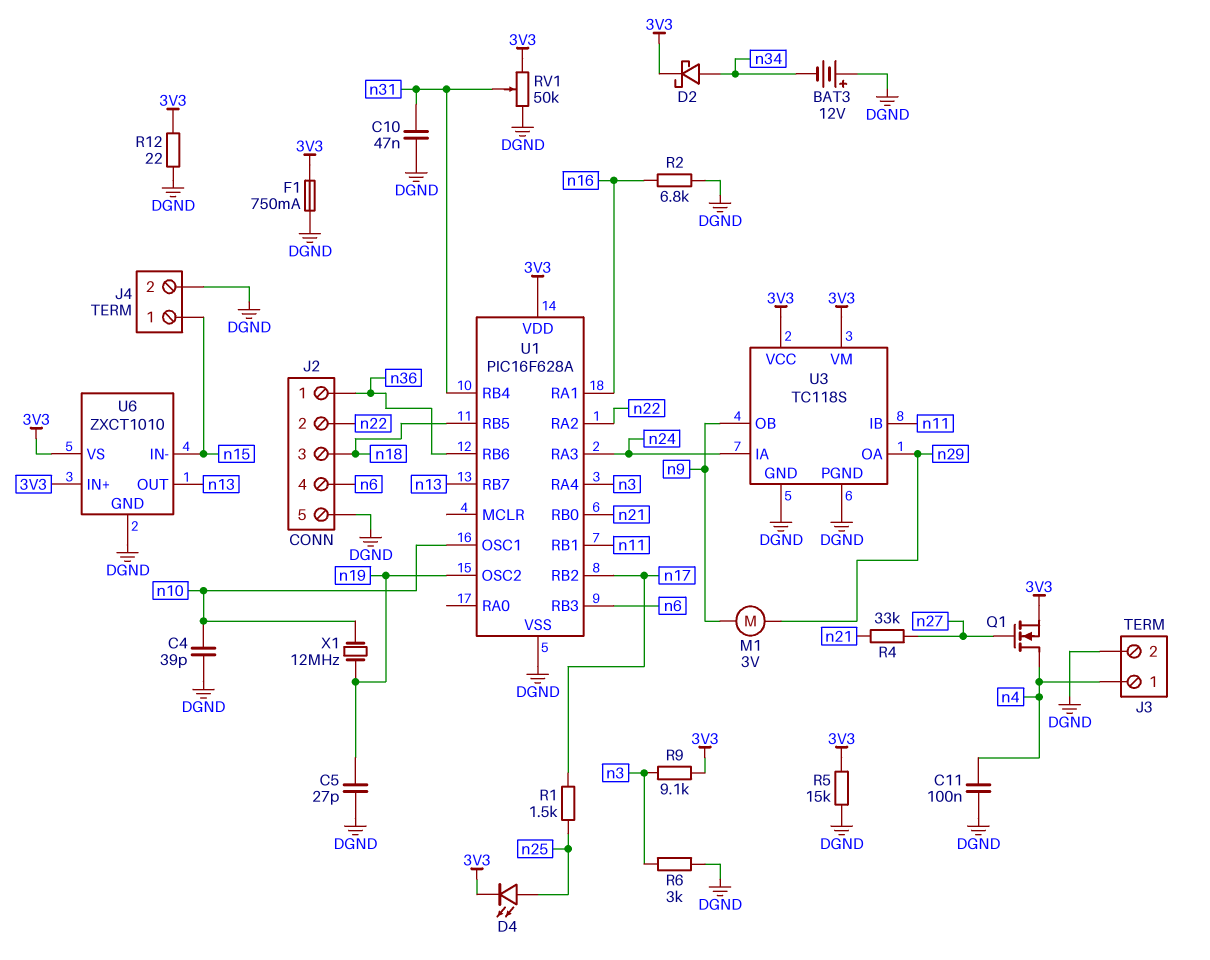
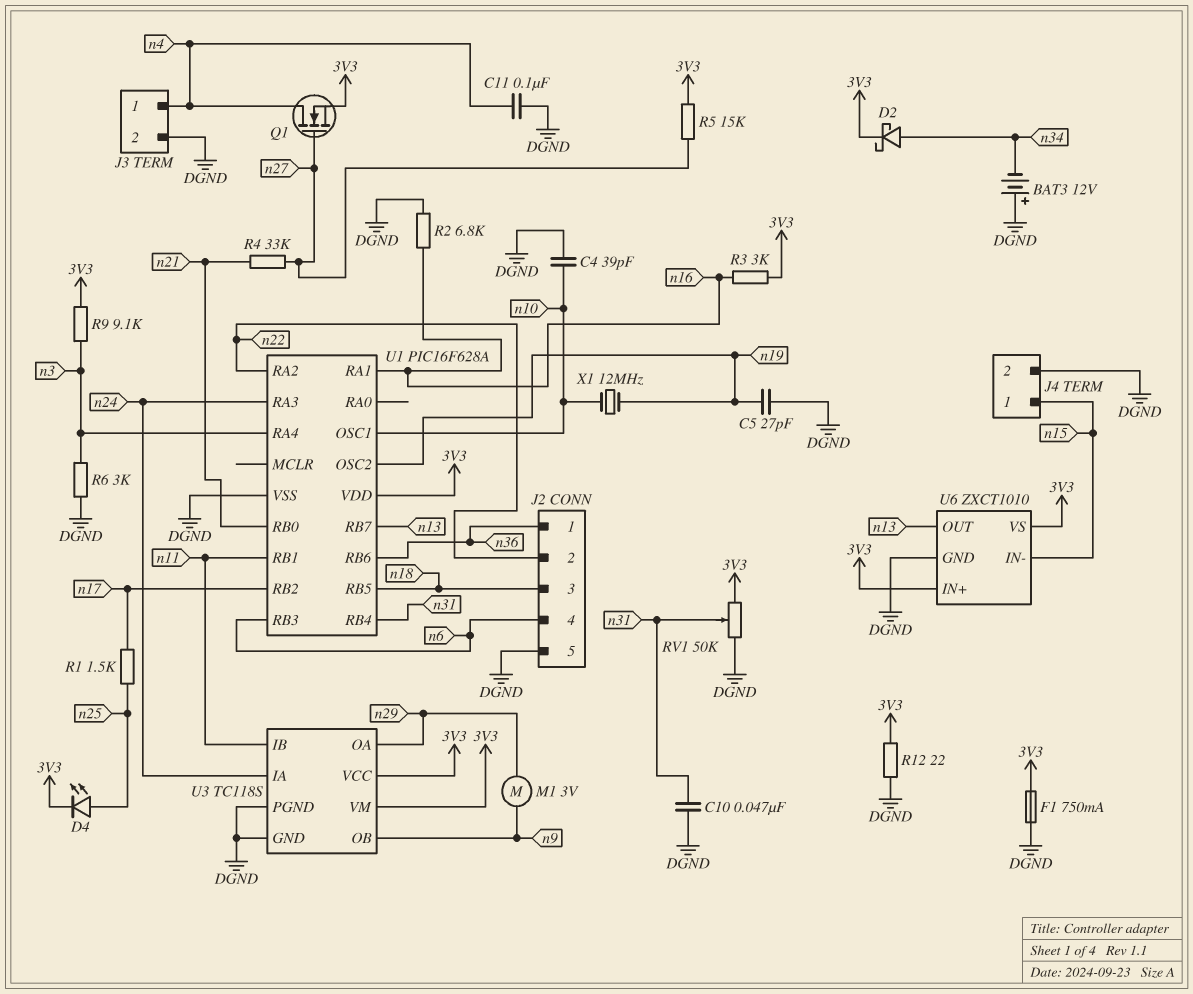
R3: none -> 3k (3V3, n16)
R5: 15k (3V3, DGND) -> 15k (3V3, n27)

